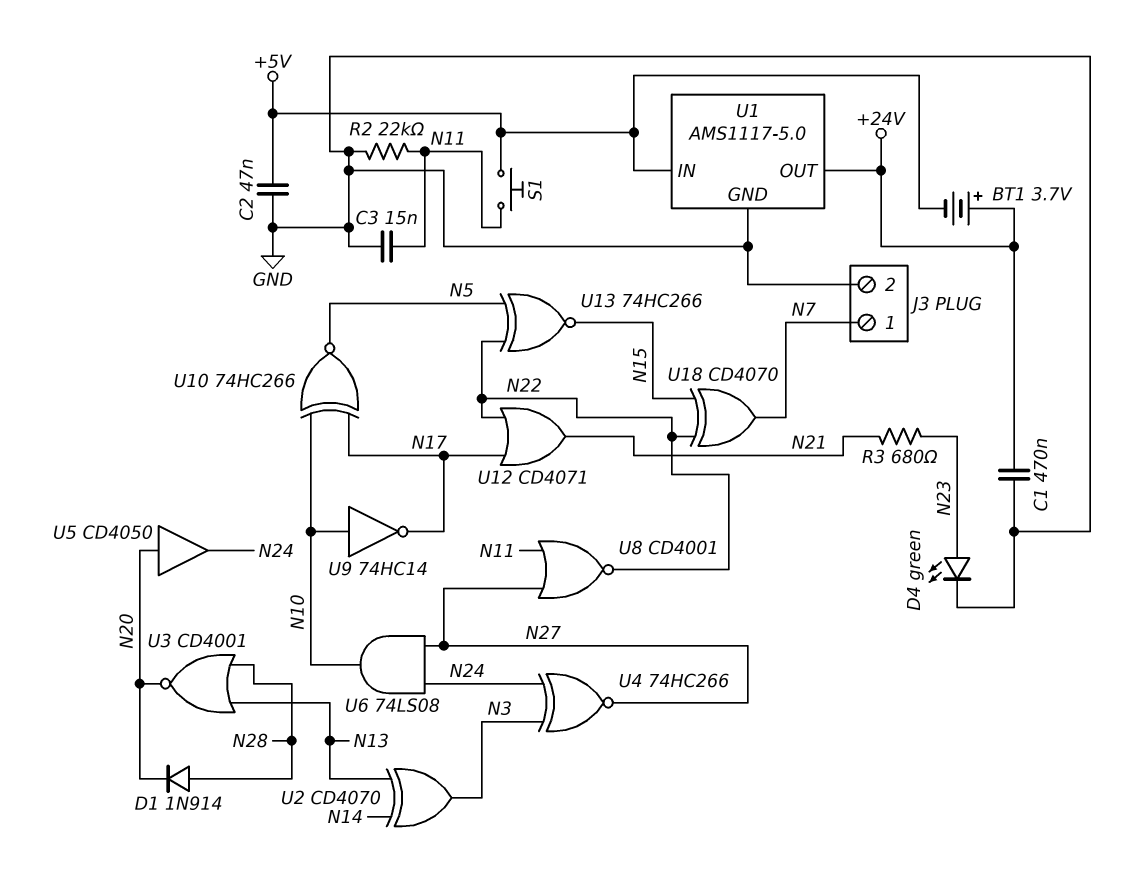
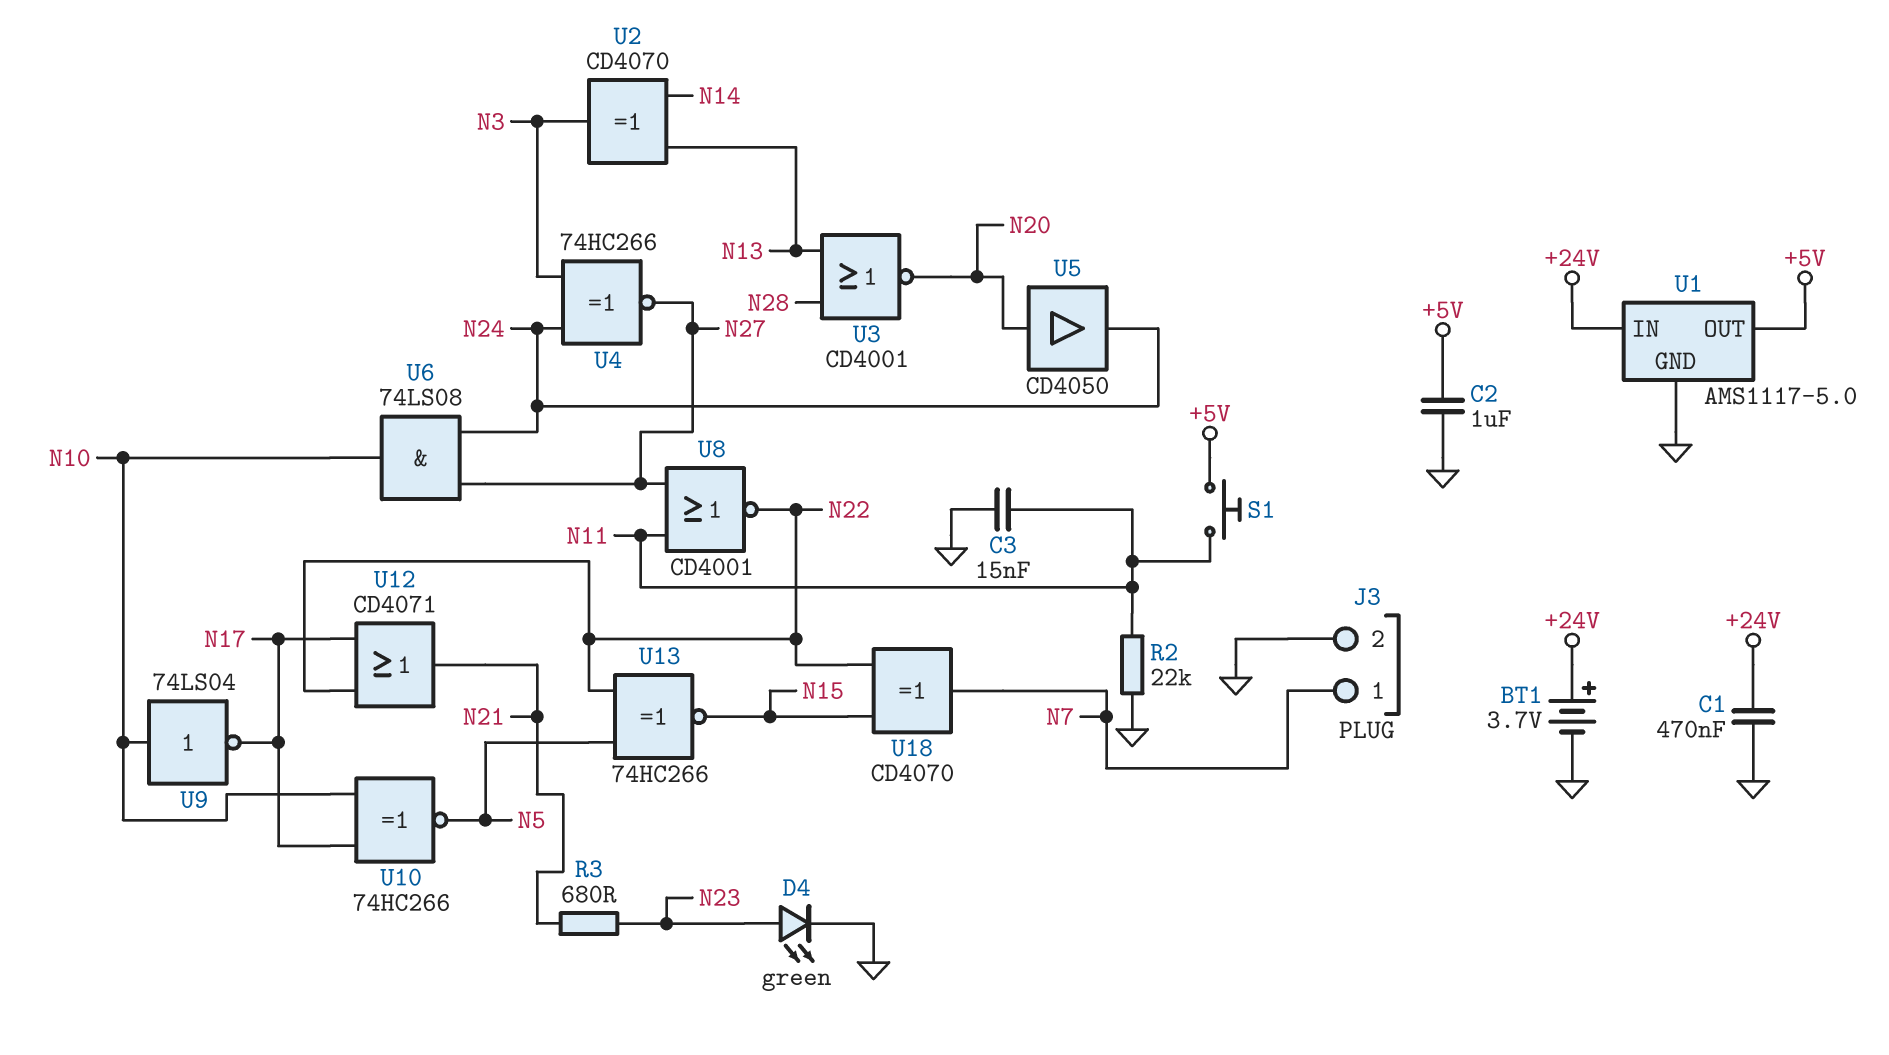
BT1: 3.7V (plus +24V, minus +5V) -> 3.7V (plus +24V, minus GND)
C2: 47nF (+5V, GND) -> 1uF (+5V, GND)
D1: diode 1N914 (A N28, K N20) -> none
U1 pin IN: +5V -> +24V
U1 pin OUT: +24V -> +5V
U9: NOT 74HC14 (in N10, out N17) -> NOT 74LS04 (in N10, out N17)

